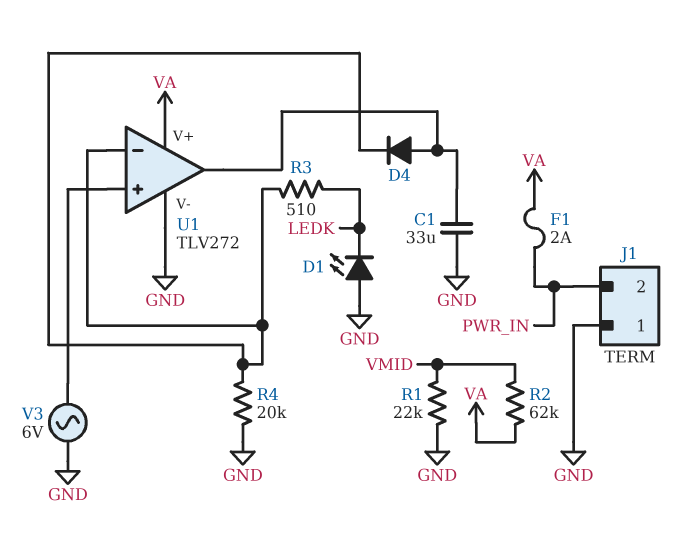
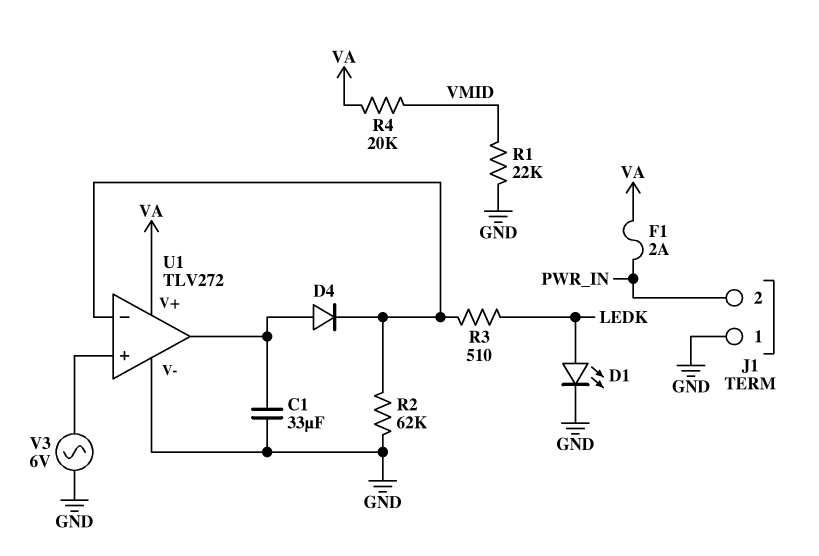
D1: LED (A GND, K LEDK) -> LED (A LEDK, K GND)
R2: 62k (VA, VMID) -> 62k (GND, U1/in-)
R4: 20k (GND, U1/in-) -> 20k (VA, VMID)

